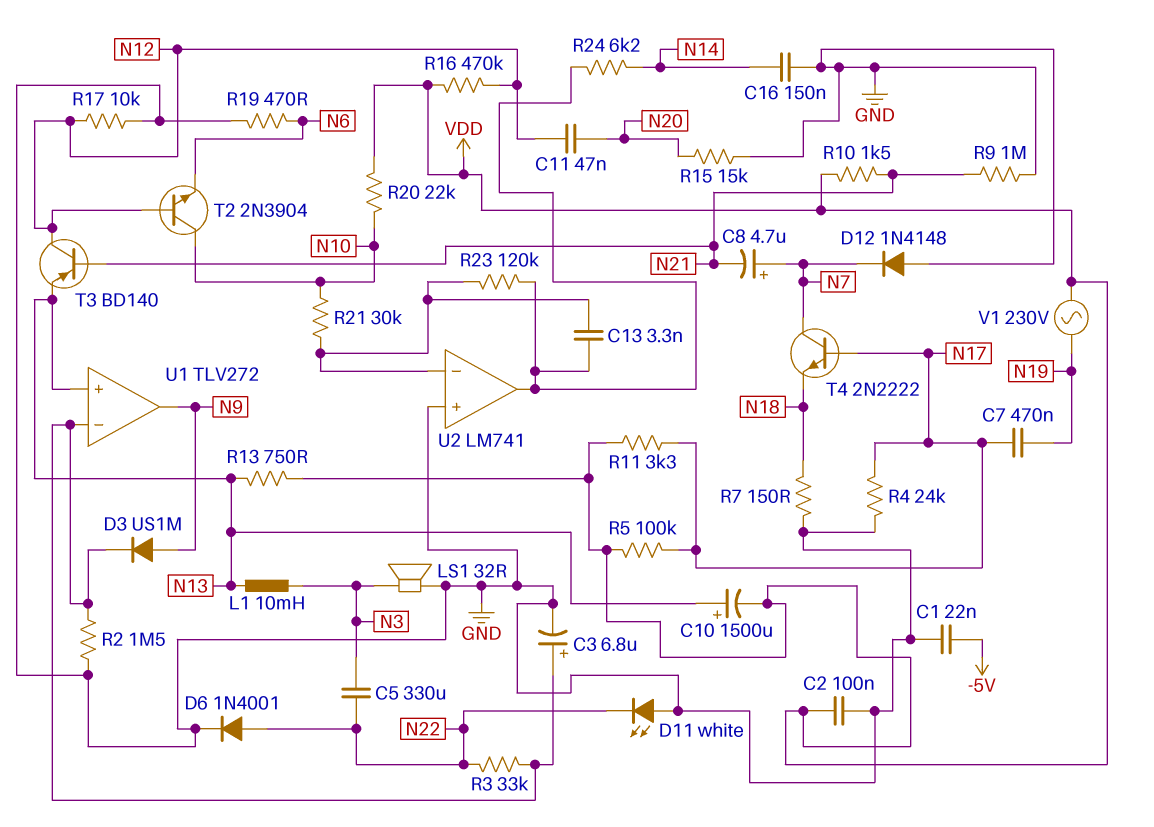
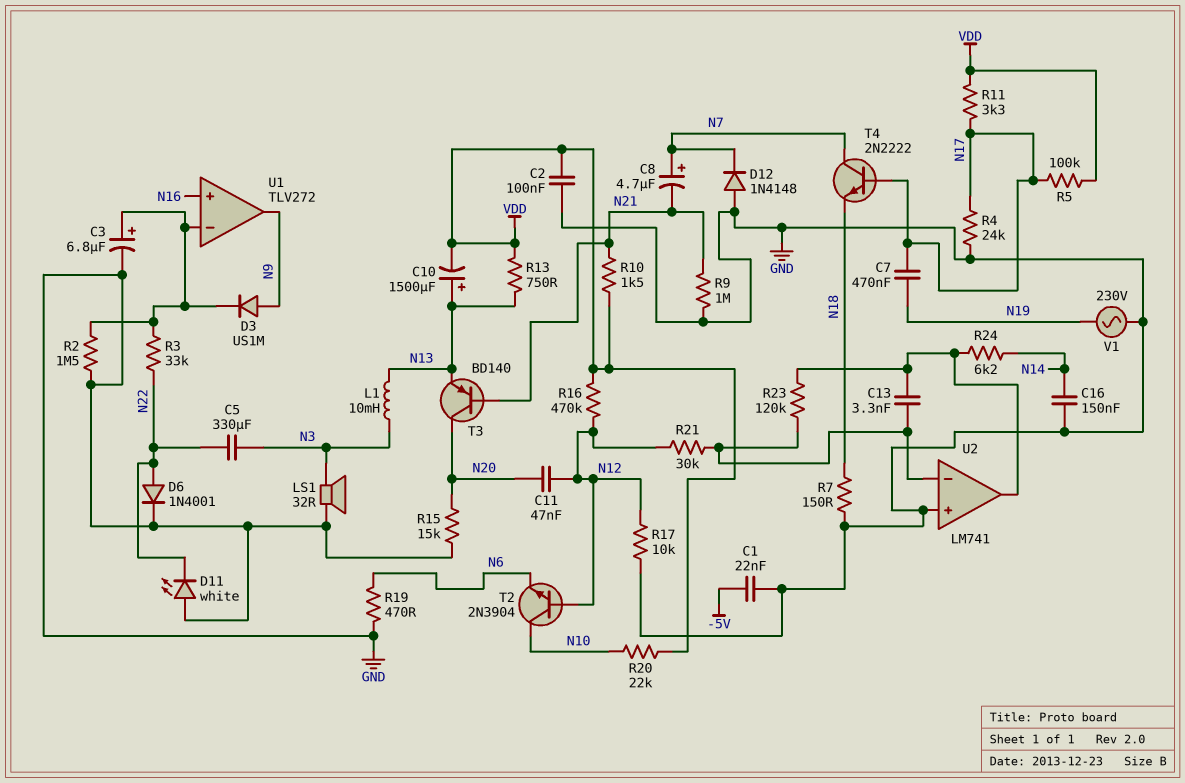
R21: 30k (N10, U2/in-) -> 30k (N12, U2/in-)
T3: PNP BD140 (B N21, C N12, E N13) -> PNP BD140 (B N21, C N20, E N13)
U1 pin in+: N13 -> N16
V1: AC 230V (N19, VDD) -> AC 230V (GND, N19)

